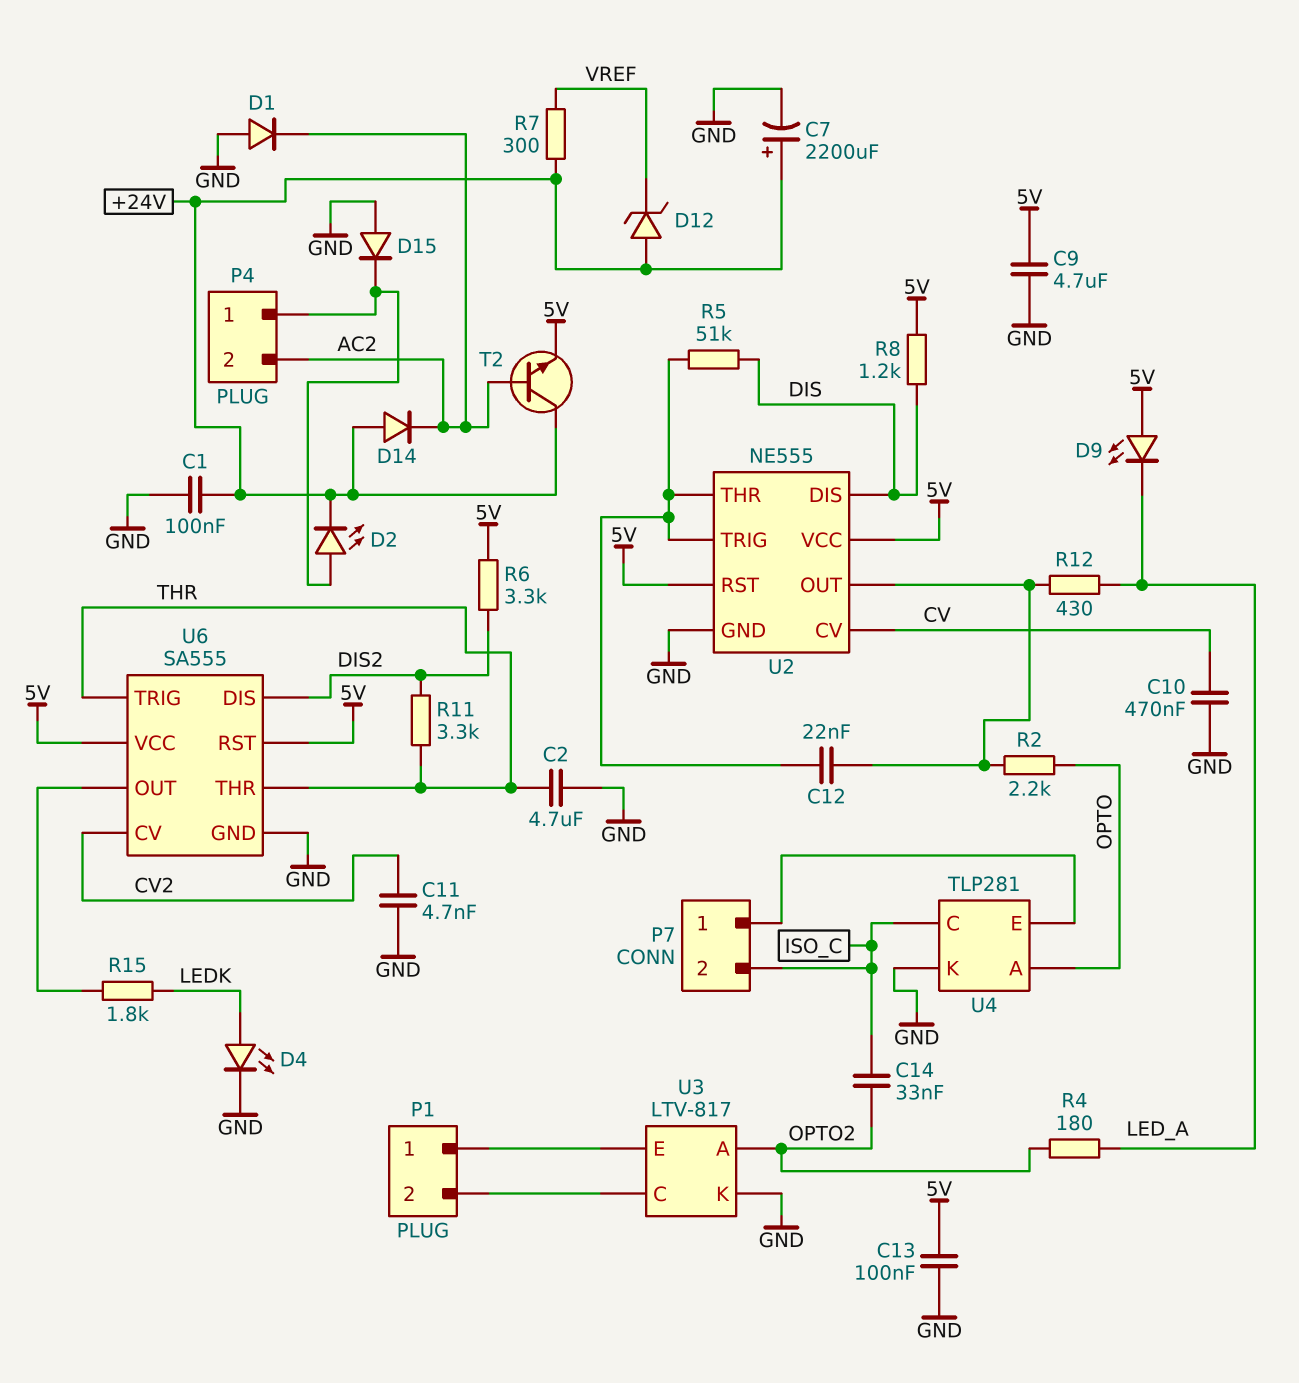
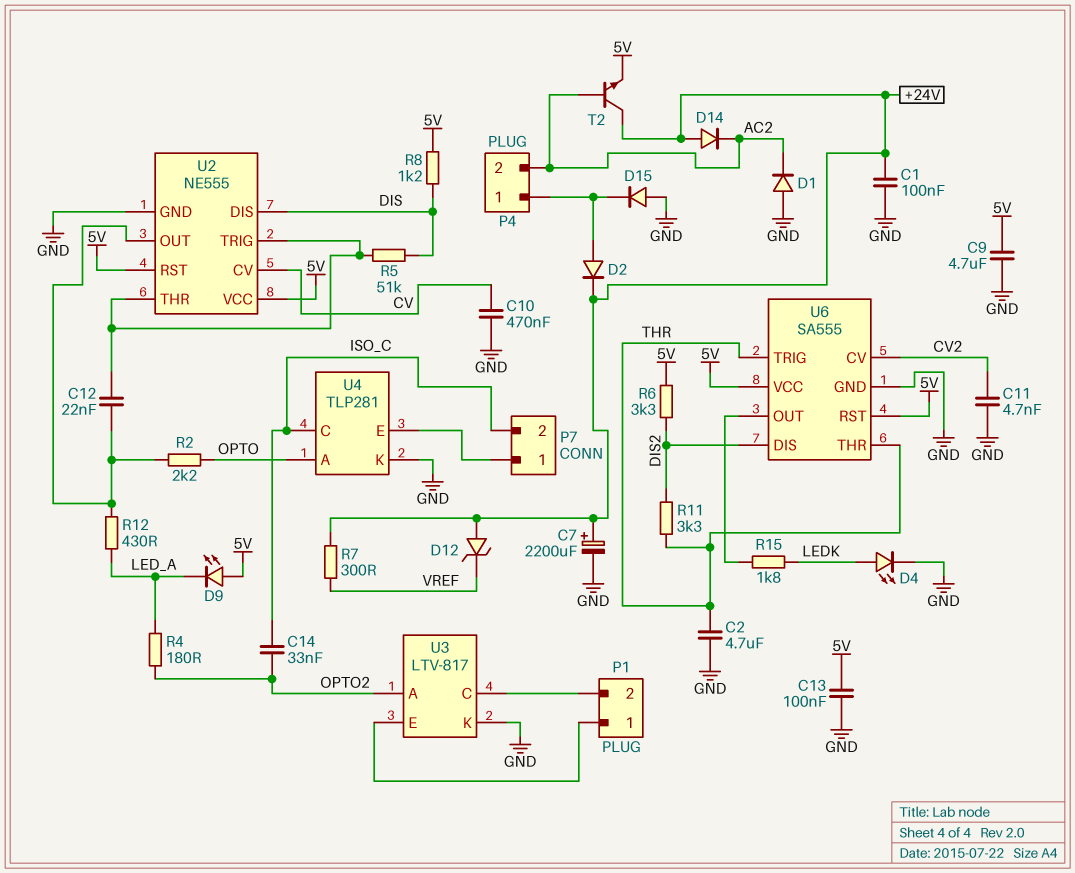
D2: LED (A P4/1, K +24V) -> diode (A P4/1, K +24V)

